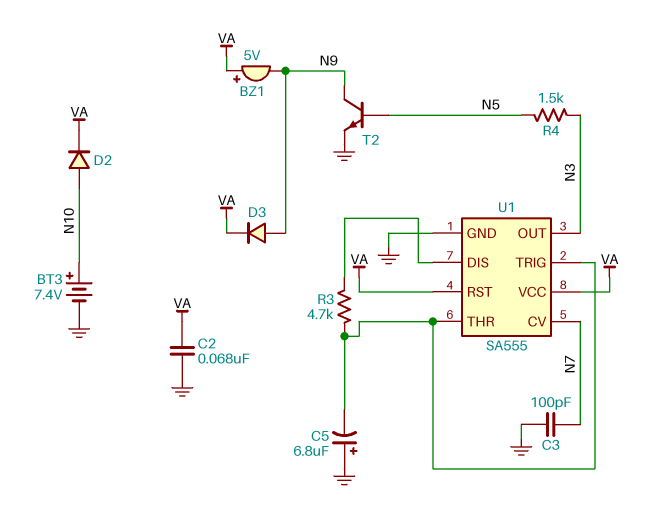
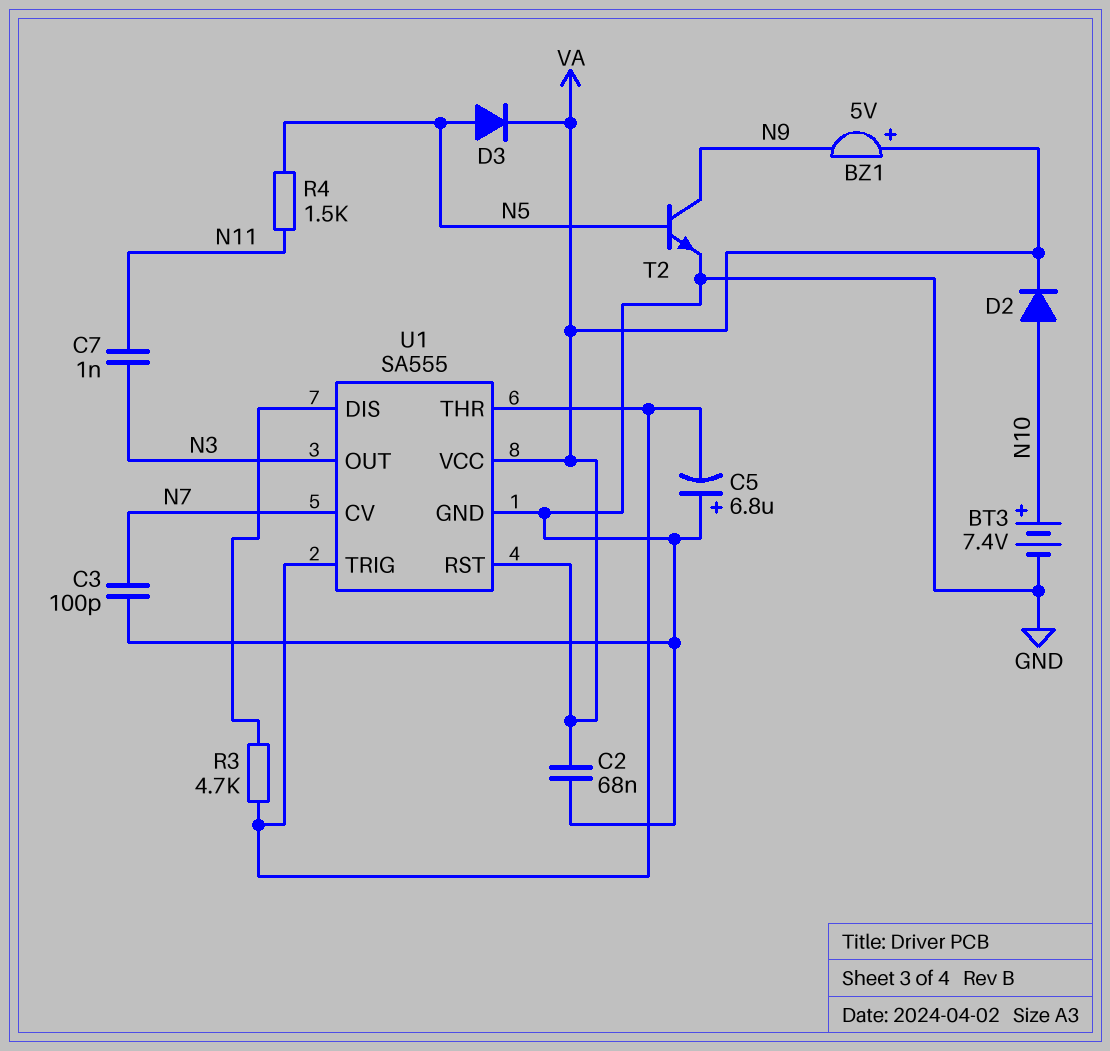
C7: none -> 1nF (N3, N11)
D3: diode (A N9, K VA) -> diode (A N5, K VA)
R4: 1.5k (N3, N5) -> 1.5k (N5, N11)

